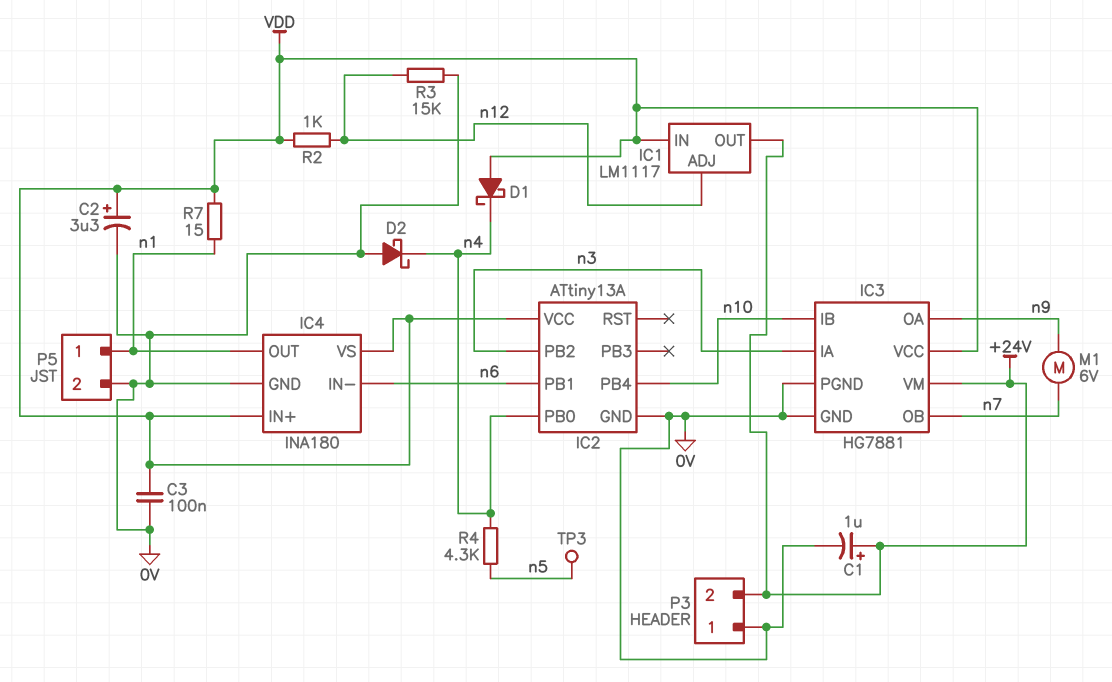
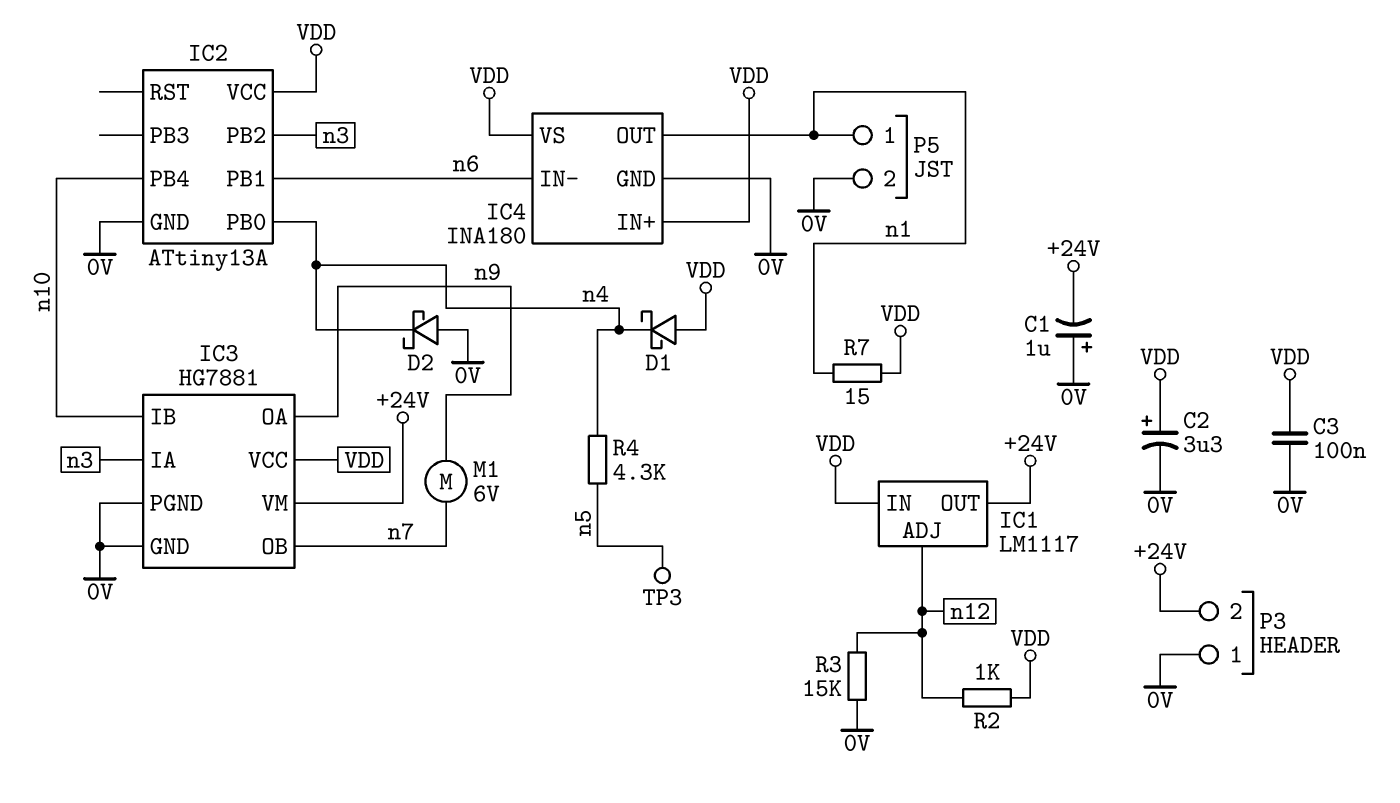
C1: 1uF (plus +24V, minus 0V) -> 1uF (plus 0V, minus +24V)

